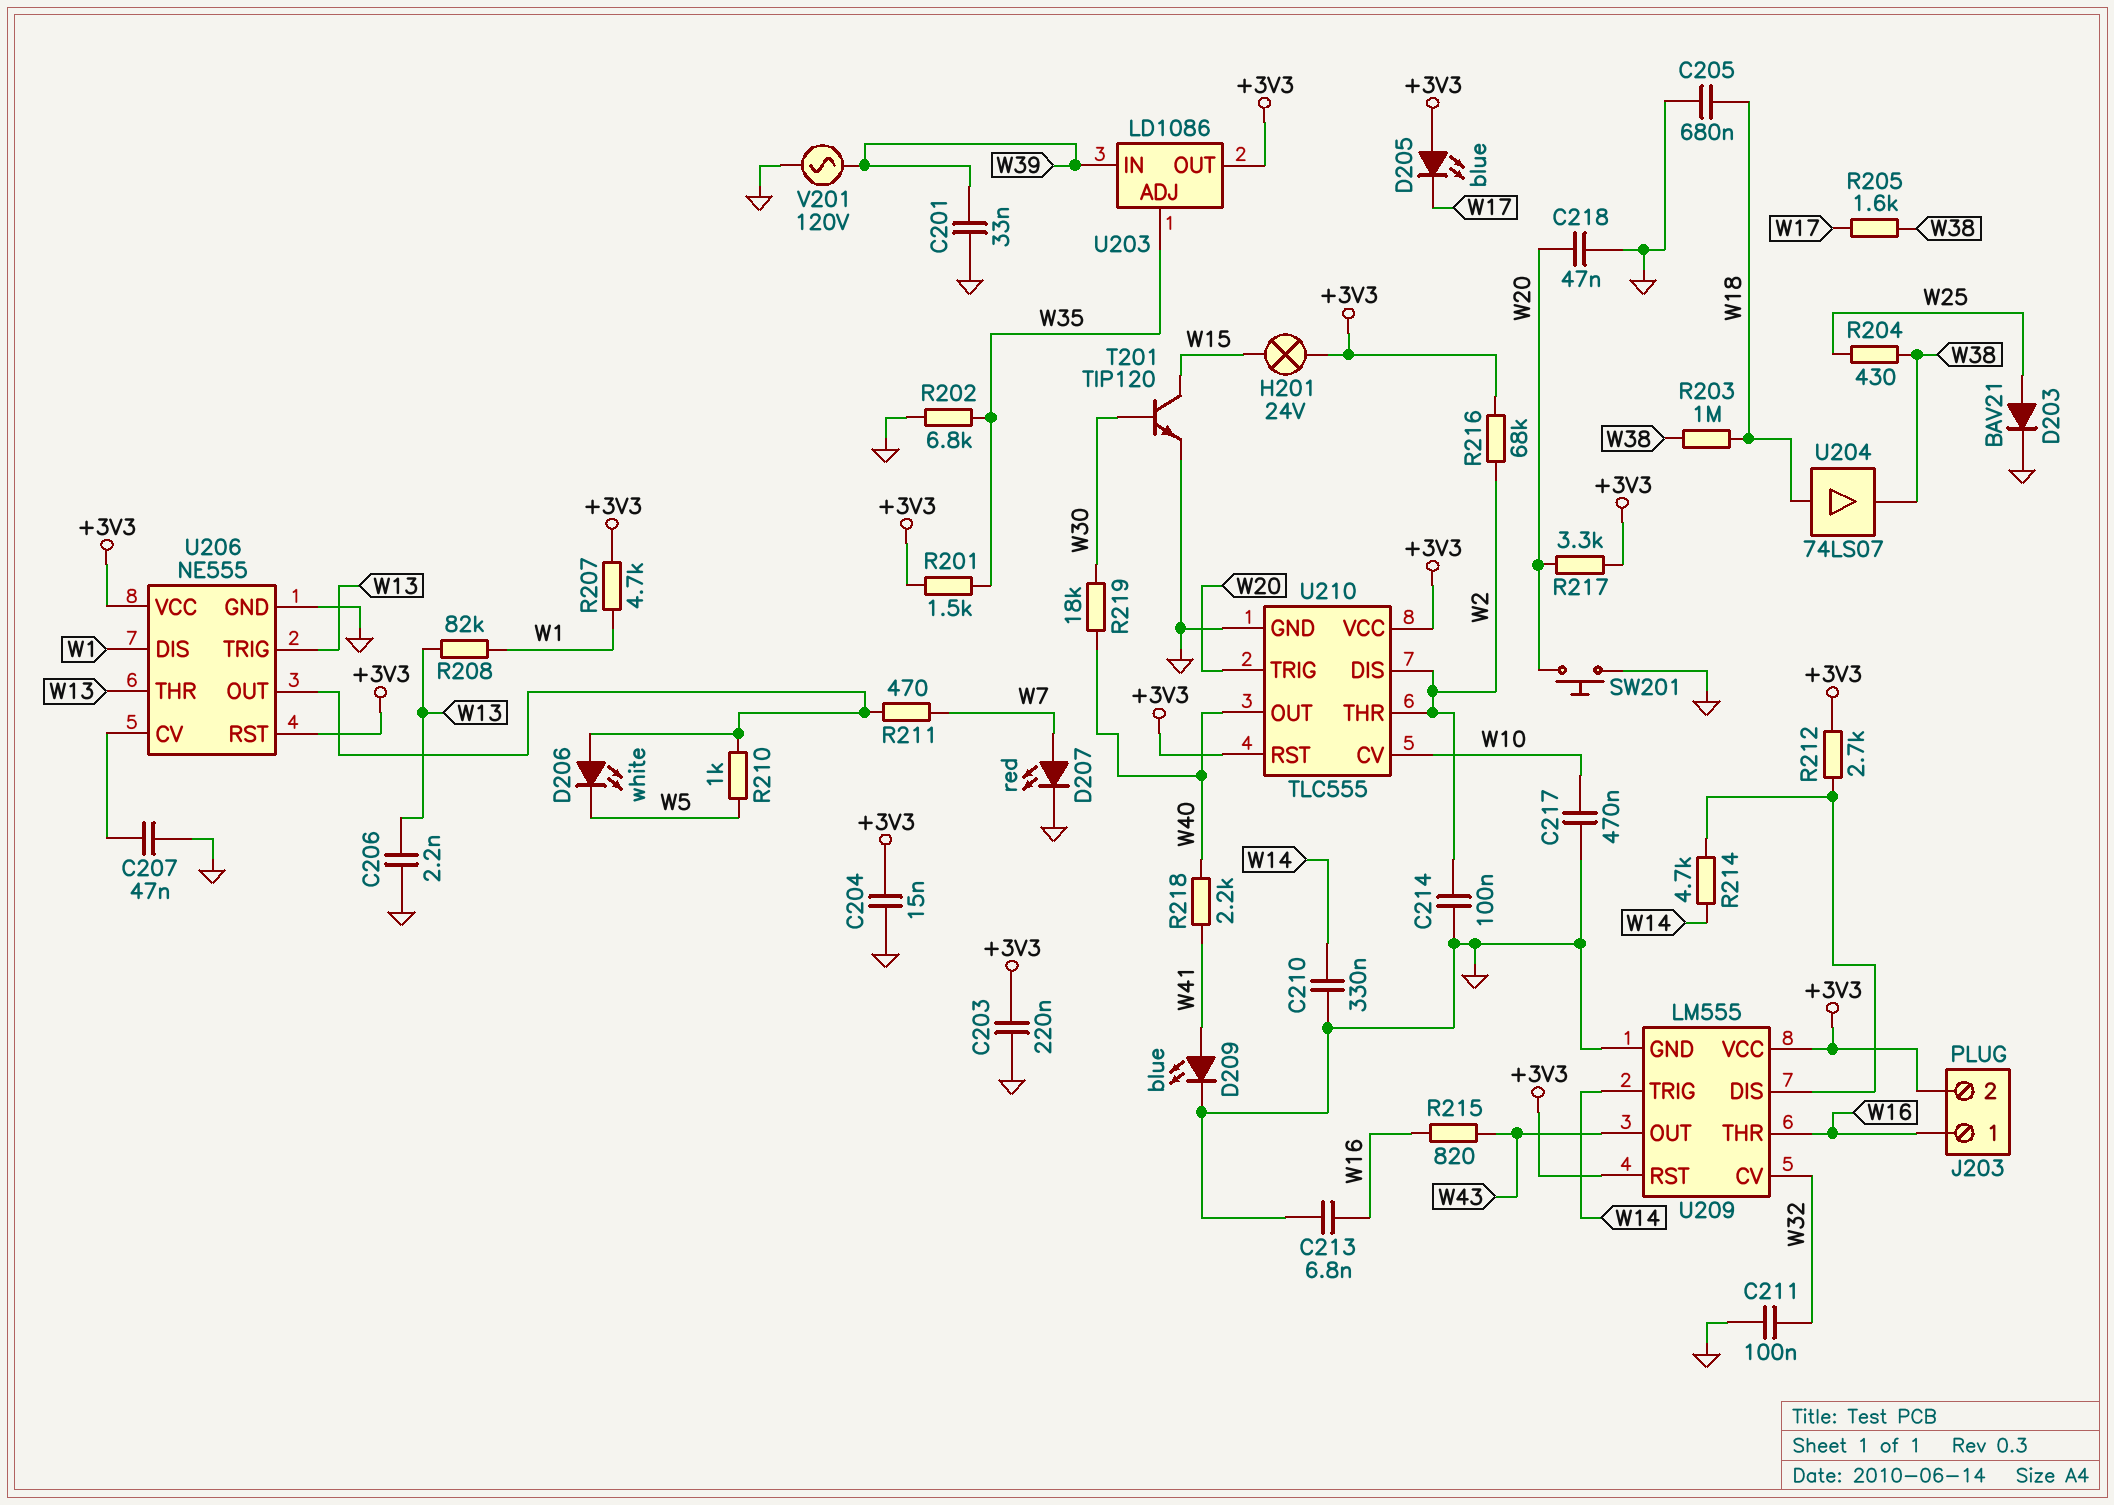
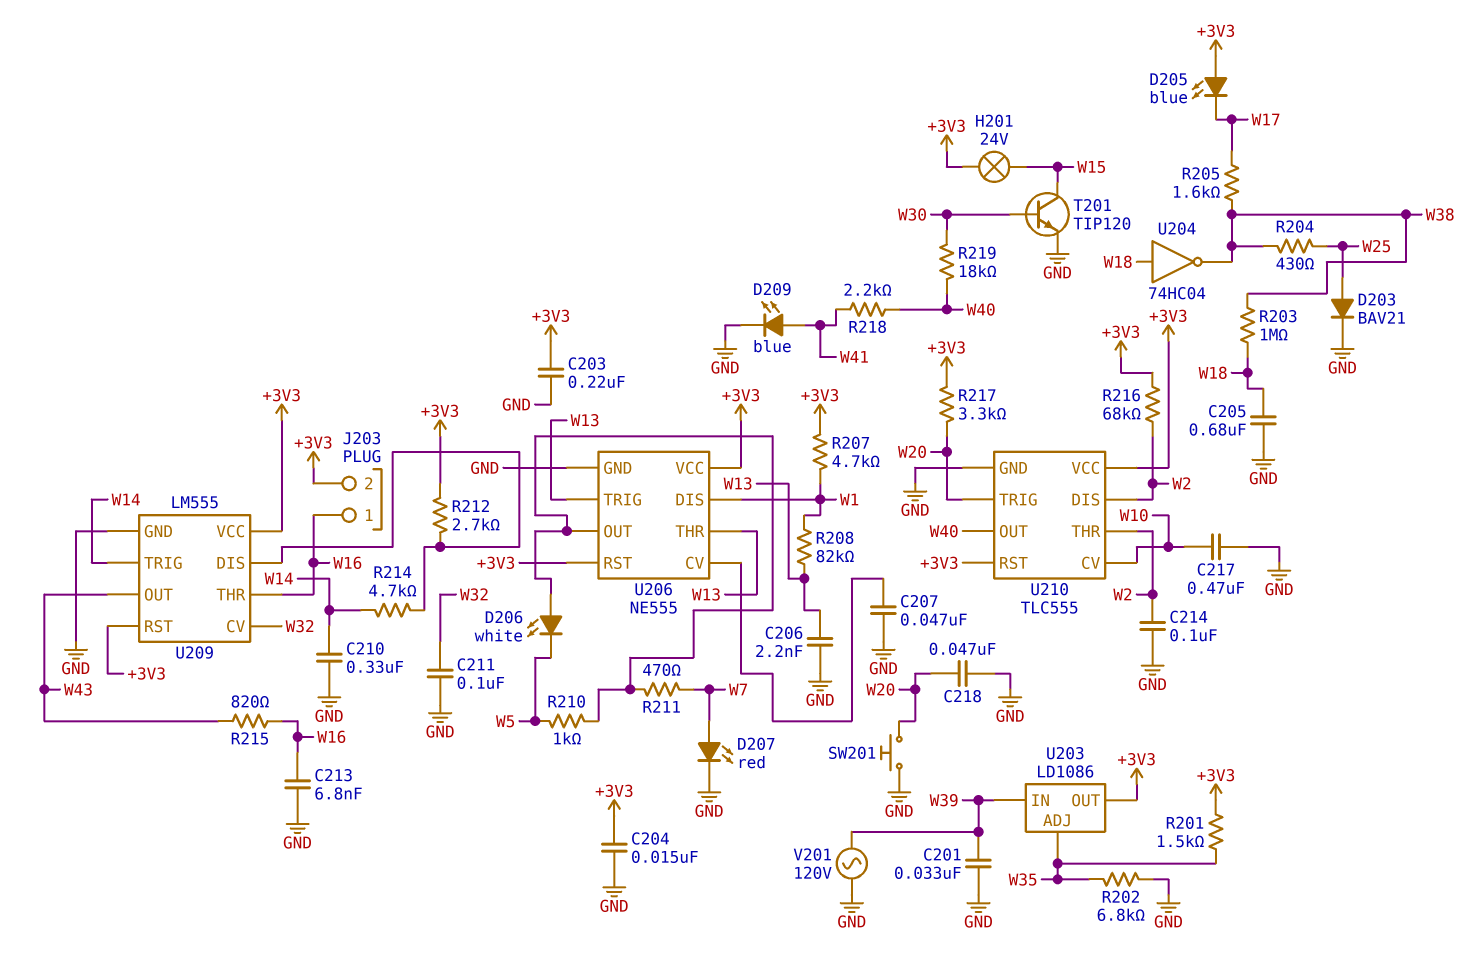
U204: buffer 74LS07 (in W18, out W38) -> NOT 74HC04 (in W18, out W38)

